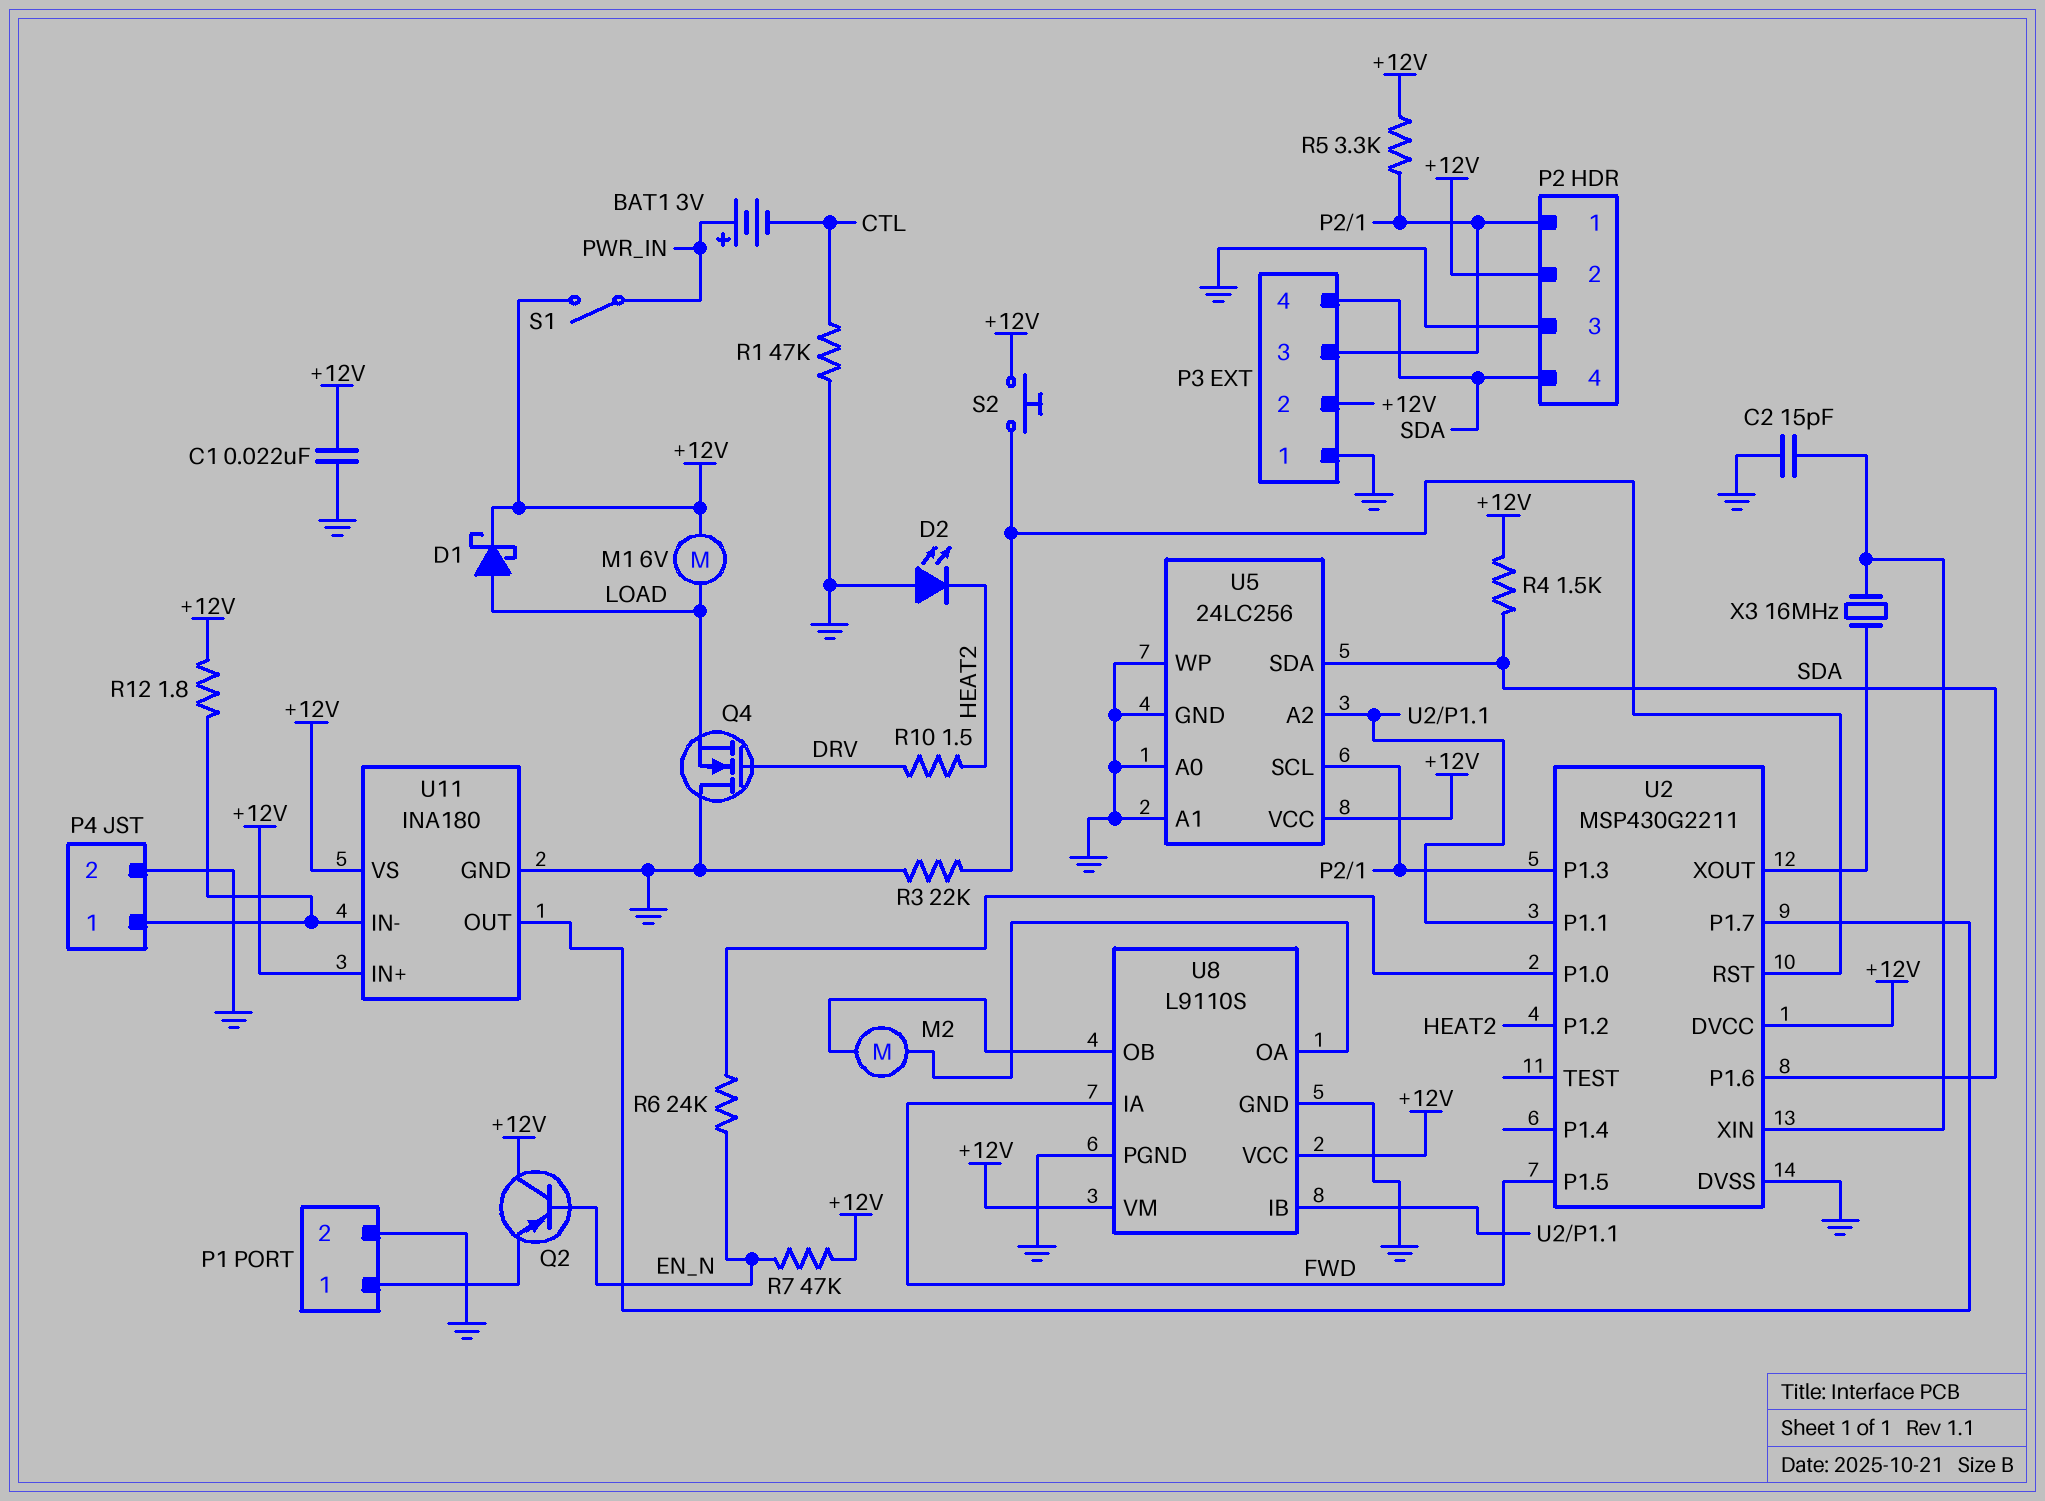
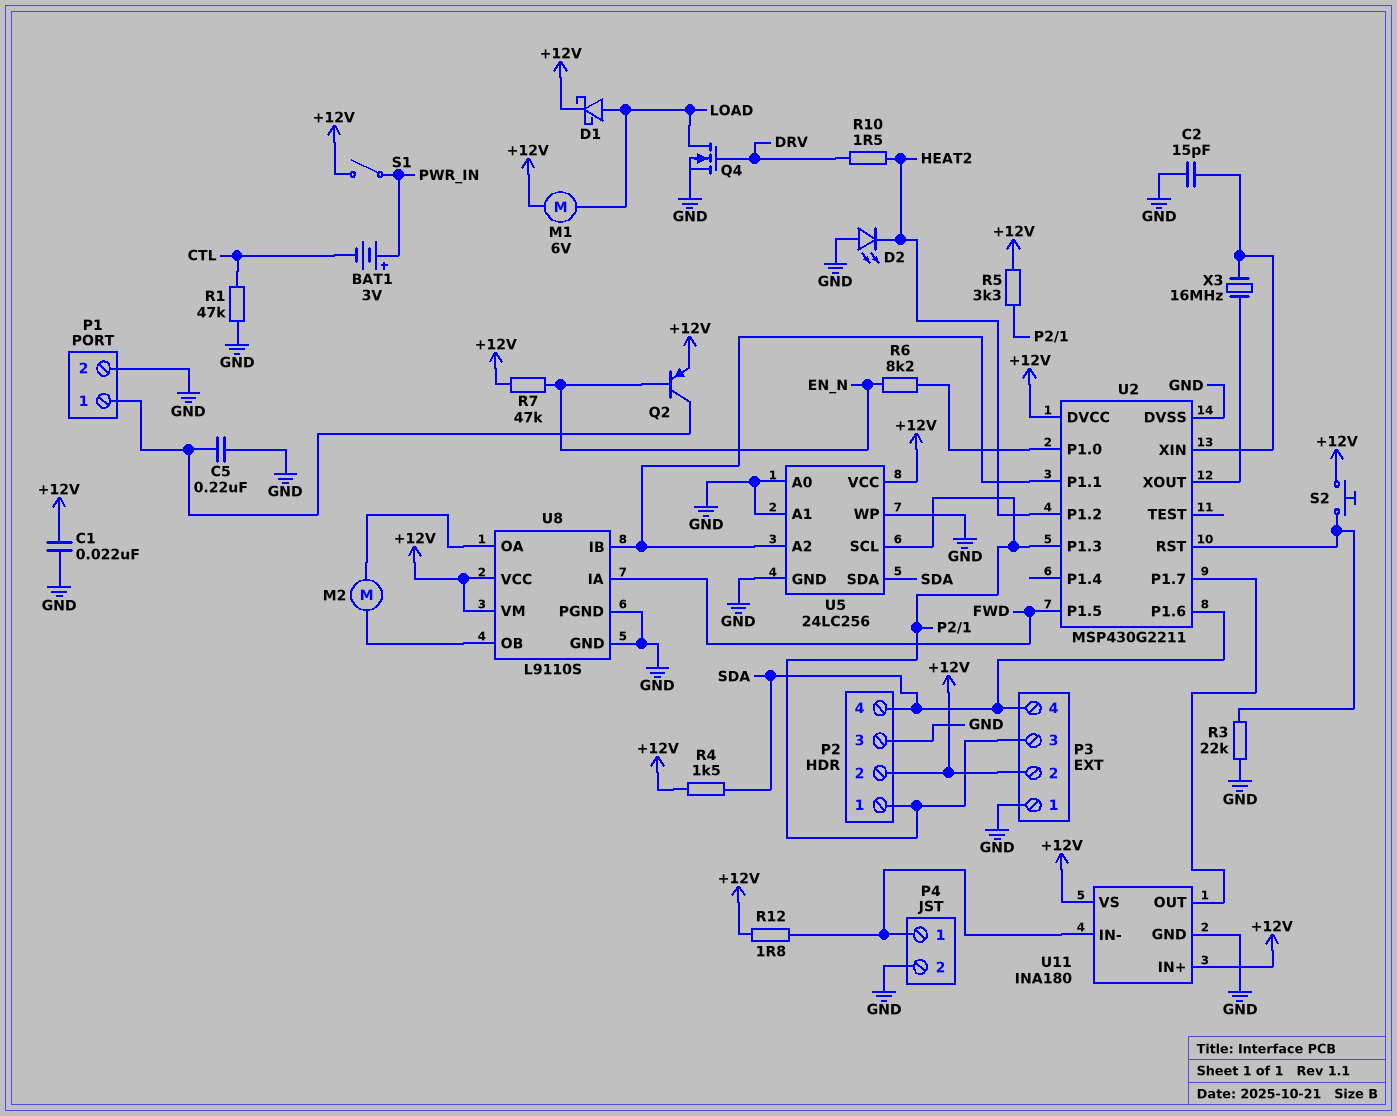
C5: none -> 220nF (GND, P1/1)
Q2: PNP (B EN_N, C +12V, E P1/1) -> PNP (B EN_N, C P1/1, E +12V)
Q4: NMOS (G DRV, D GND, S LOAD) -> NMOS (G DRV, D LOAD, S GND)
R6: 24k (EN_N, U2/P1.0) -> 8.2k (EN_N, U2/P1.0)

